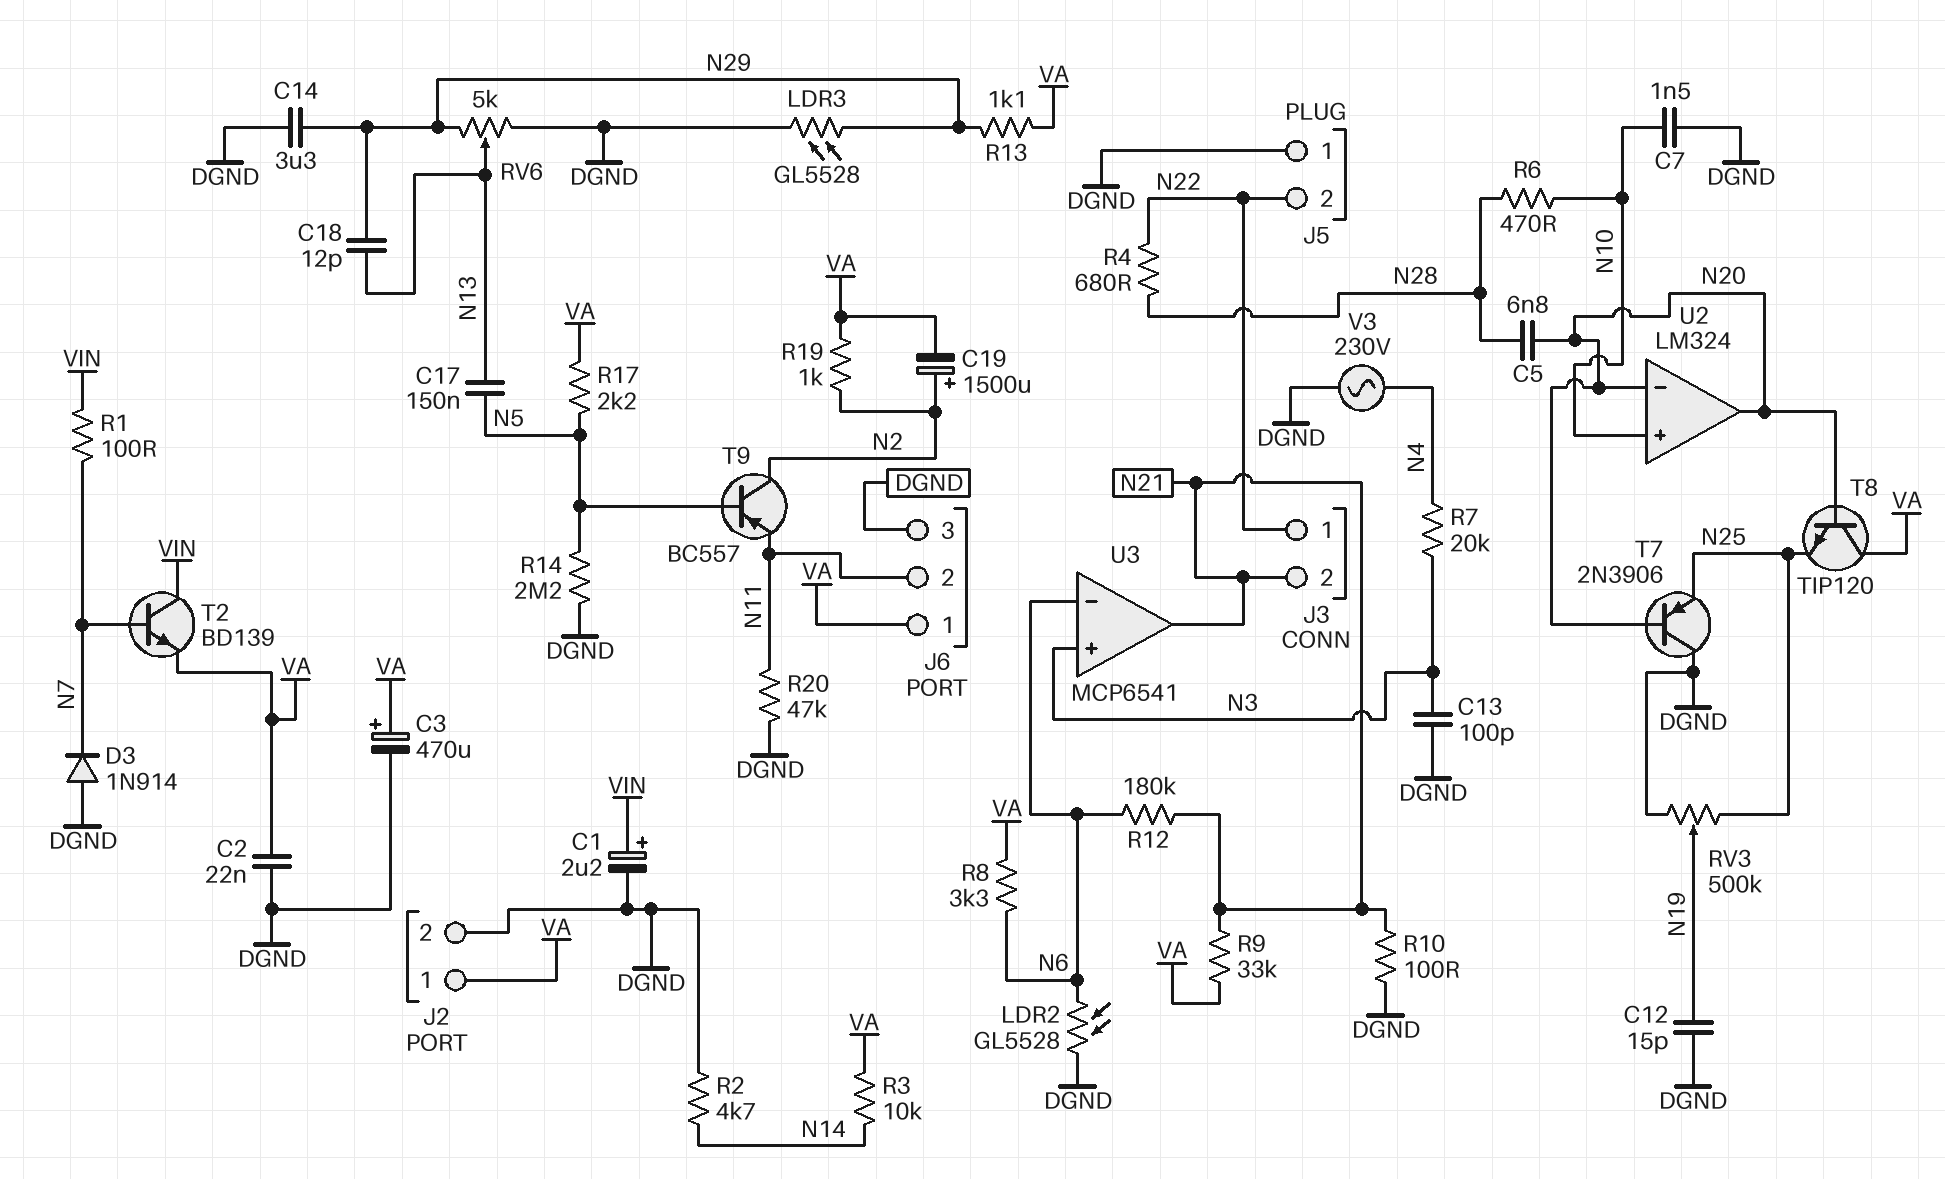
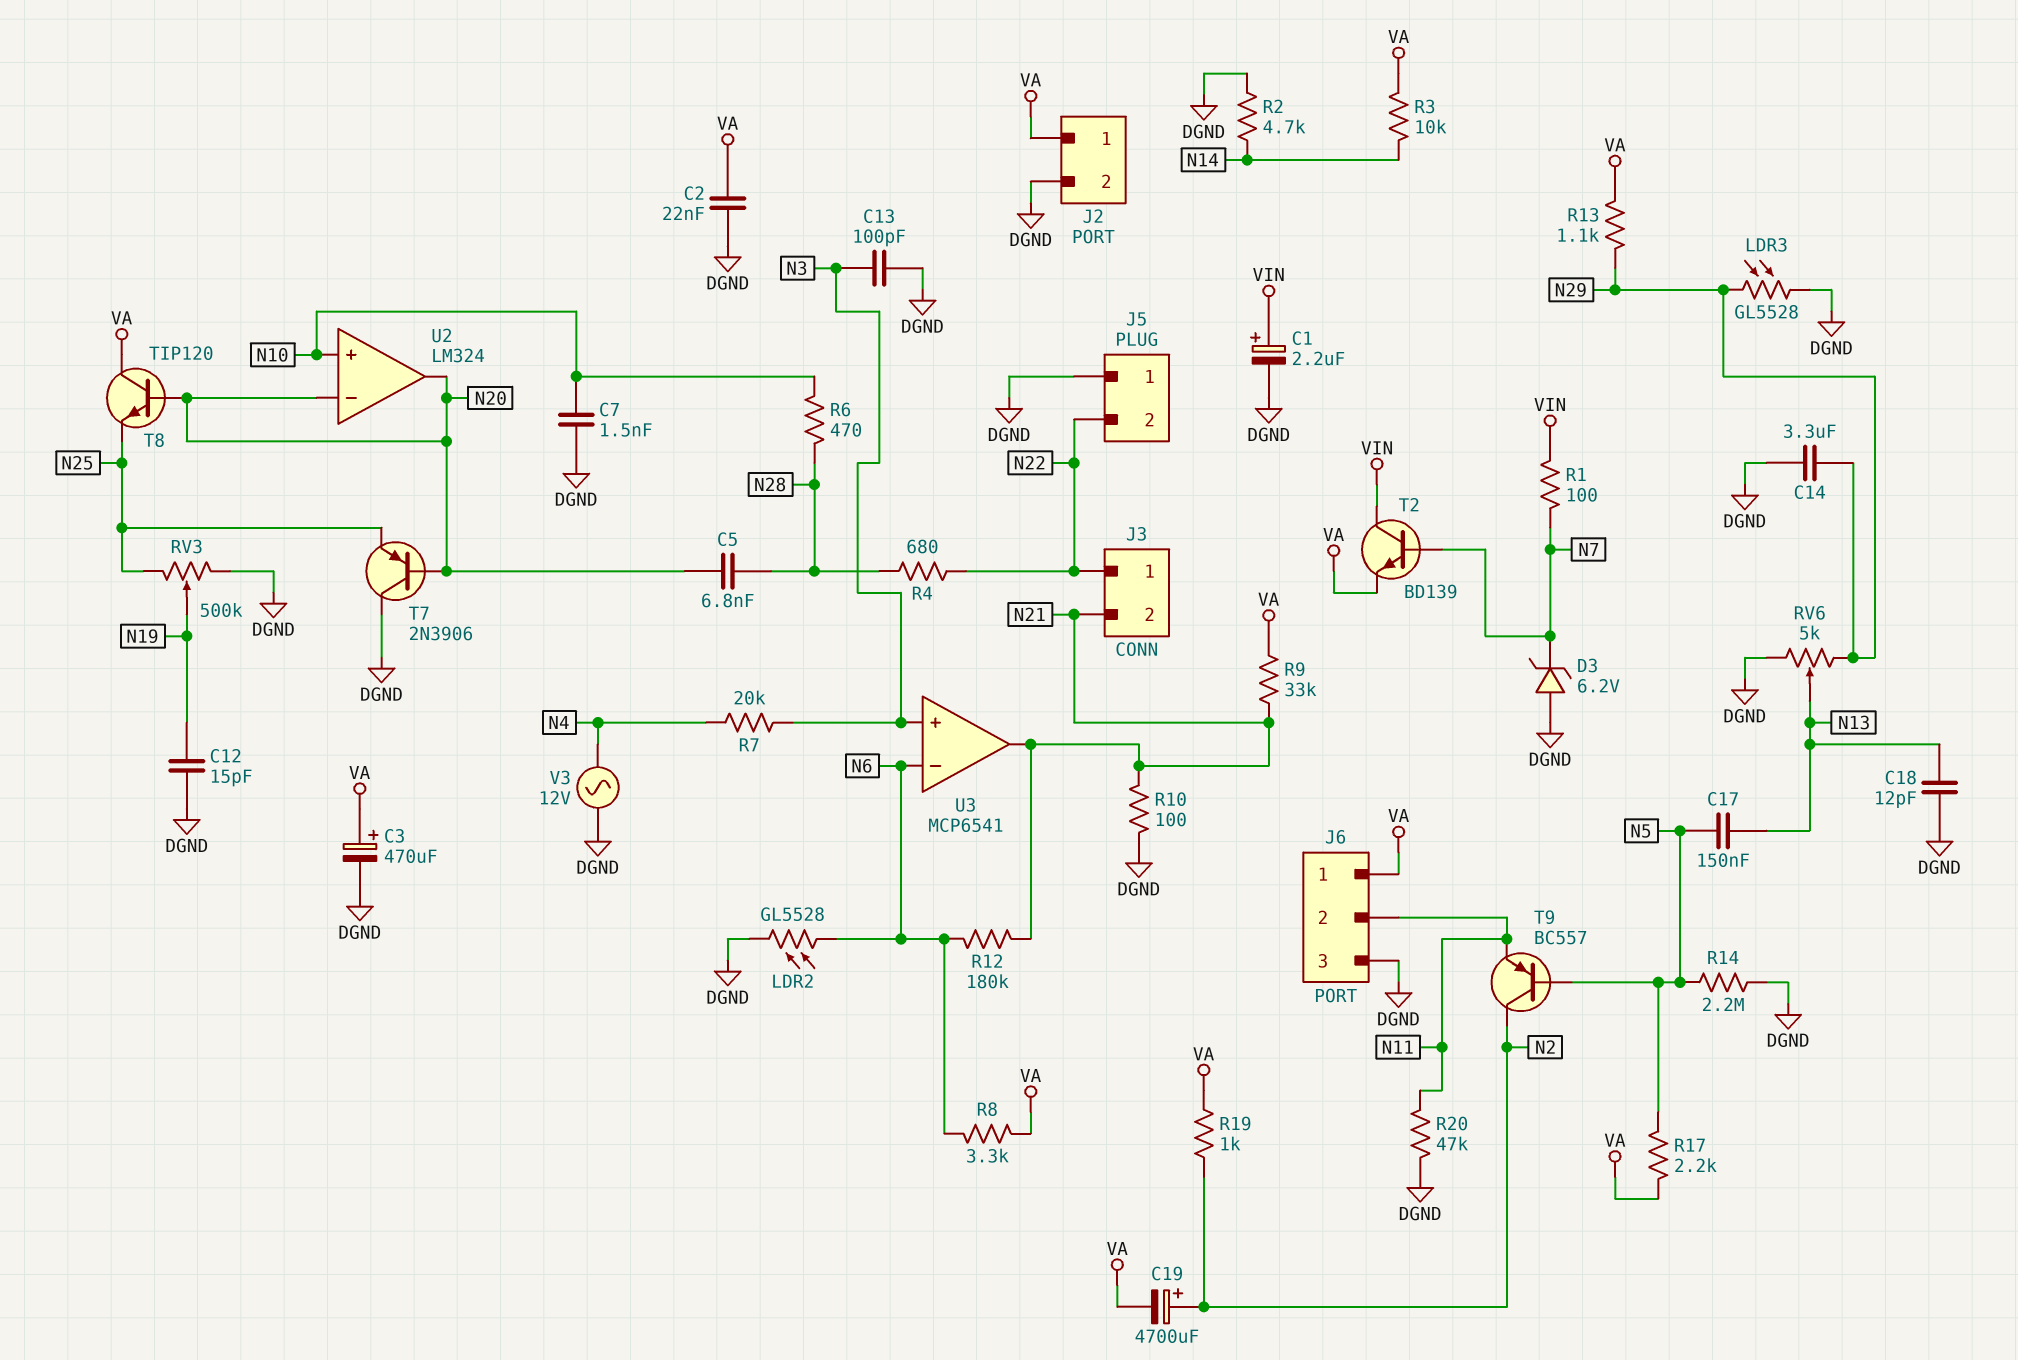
C18: 12pF (N13, N29) -> 12pF (DGND, N13)
C19: 1500uF (plus N2, minus VA) -> 4700uF (plus N2, minus VA)
D3: diode 1N914 (A DGND, K N7) -> zener 6.2V (A DGND, K N7)
V3: AC 230V (DGND, N4) -> AC 12V (DGND, N4)

